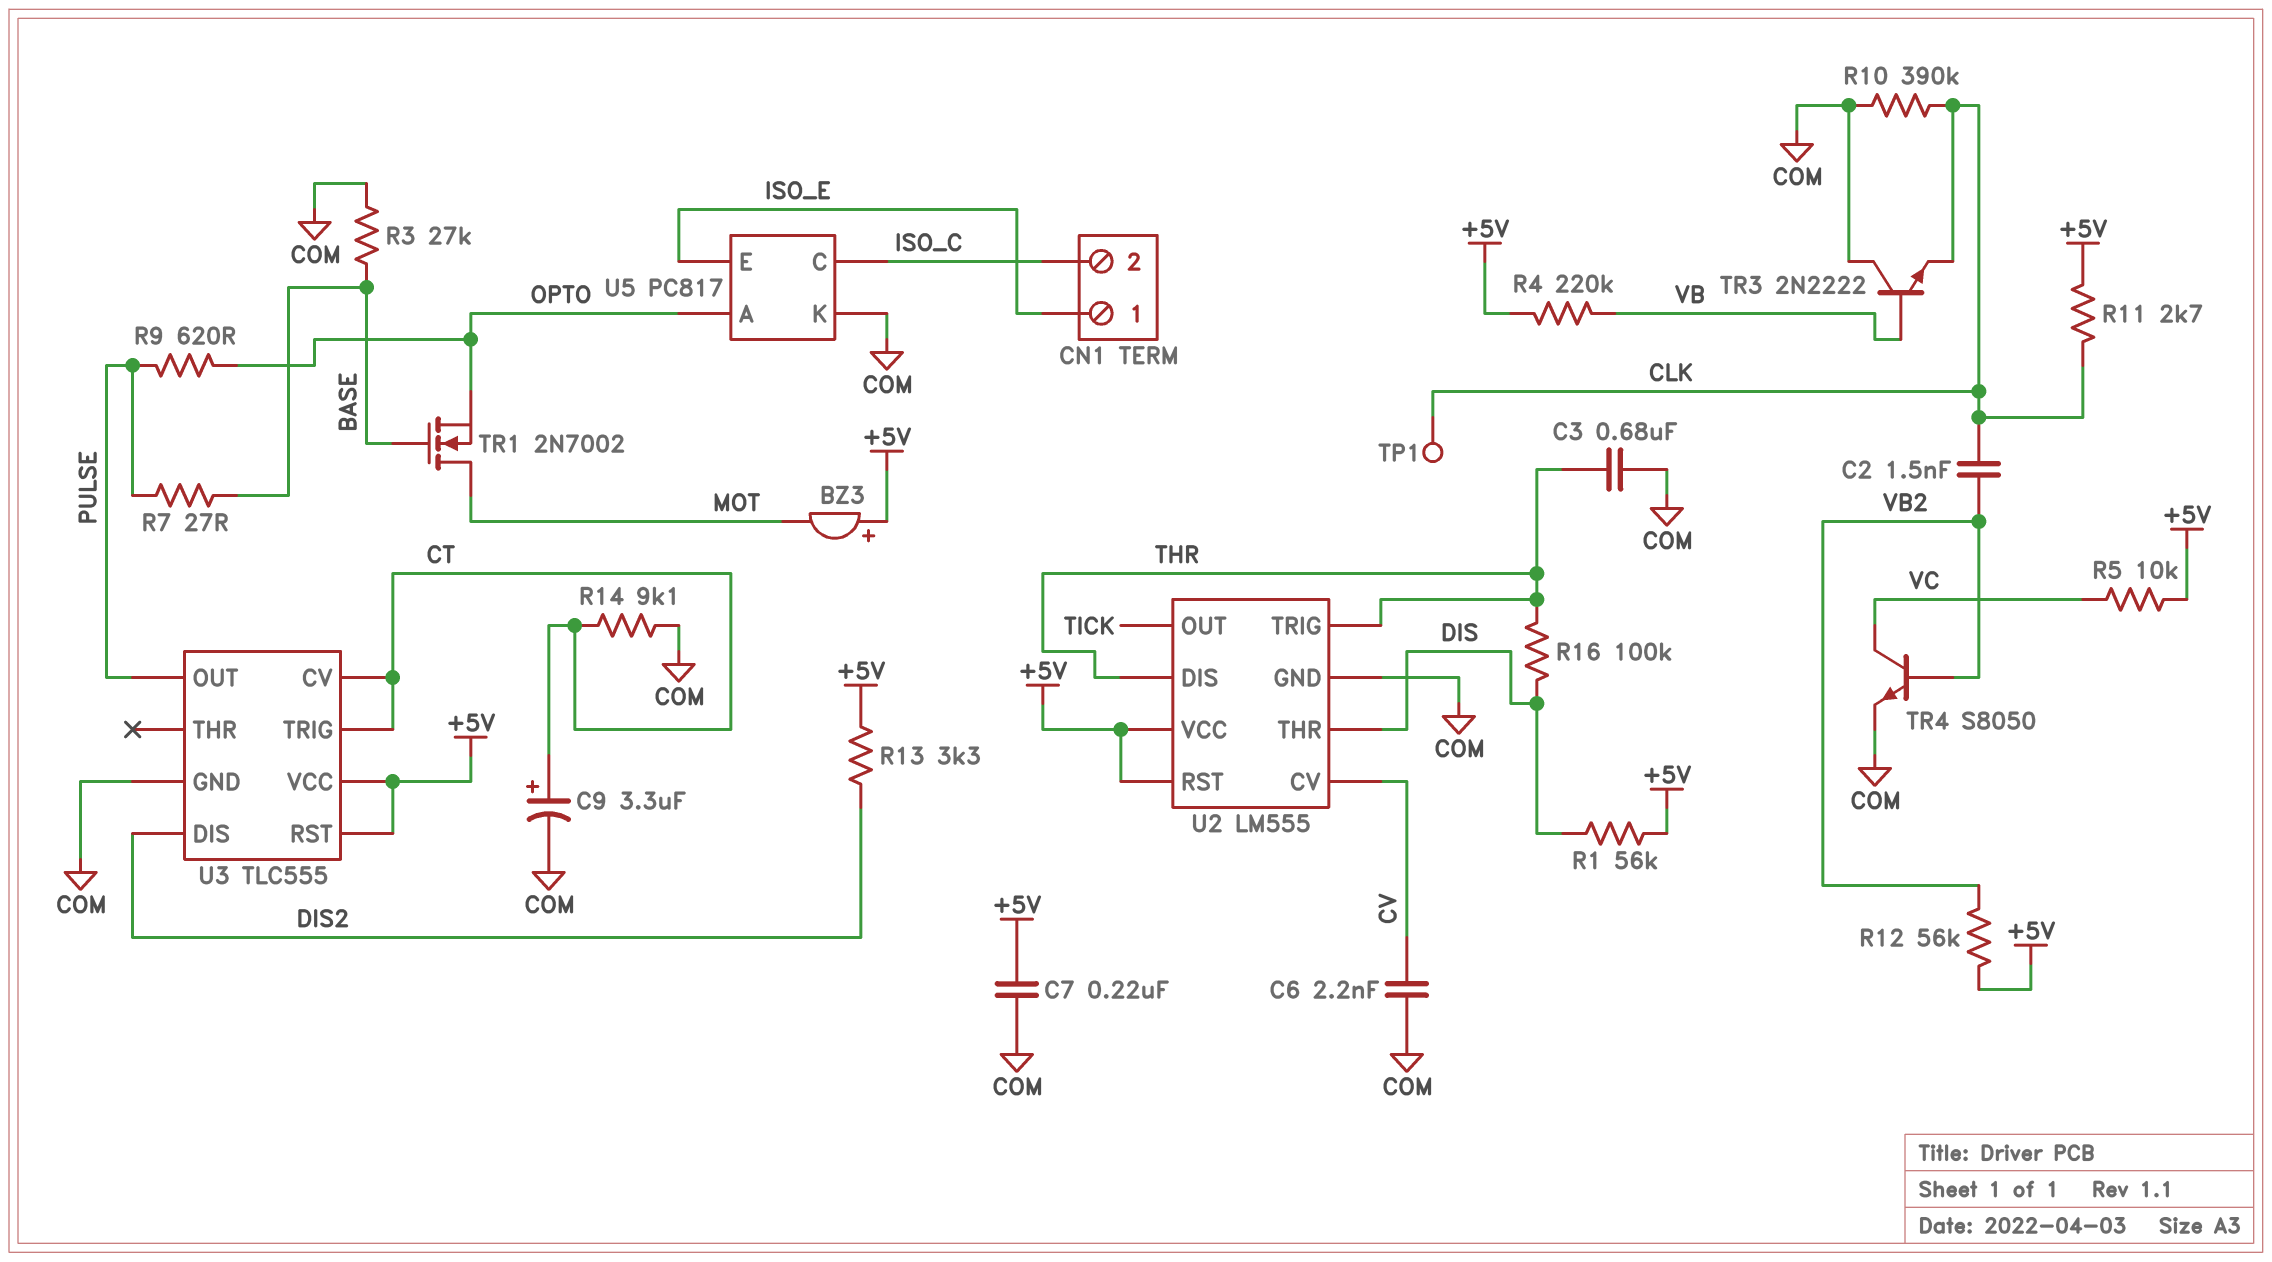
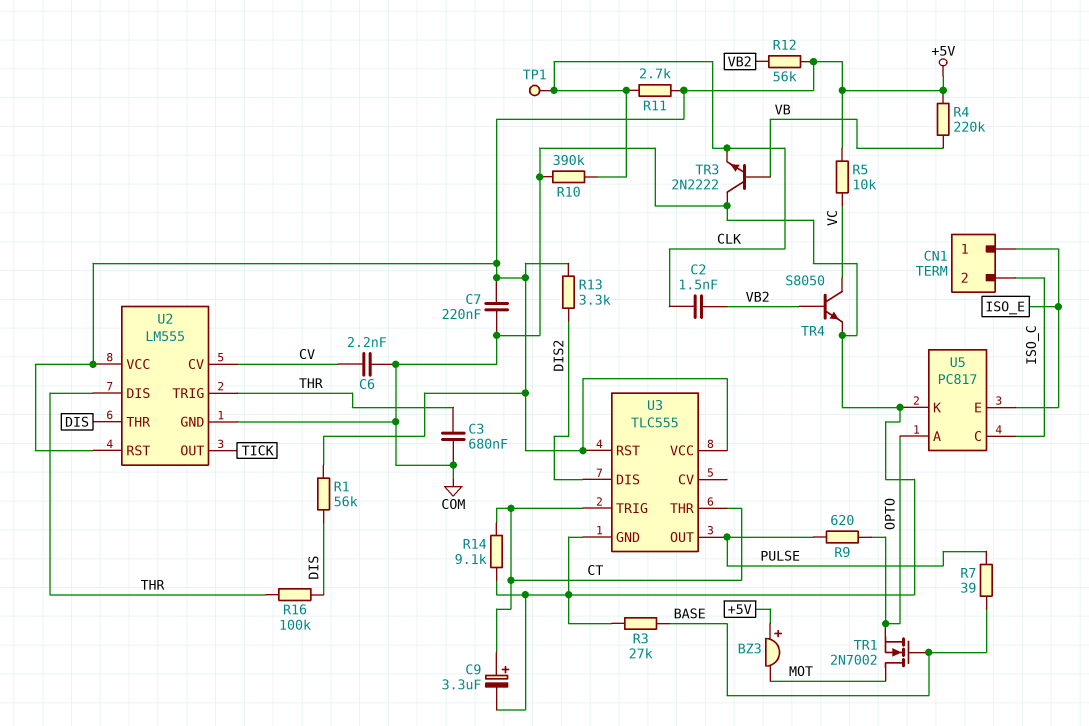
R7: 27 (BASE, PULSE) -> 39 (BASE, PULSE)
U3 pin CV: CT -> none
U3 pin THR: none -> CT

